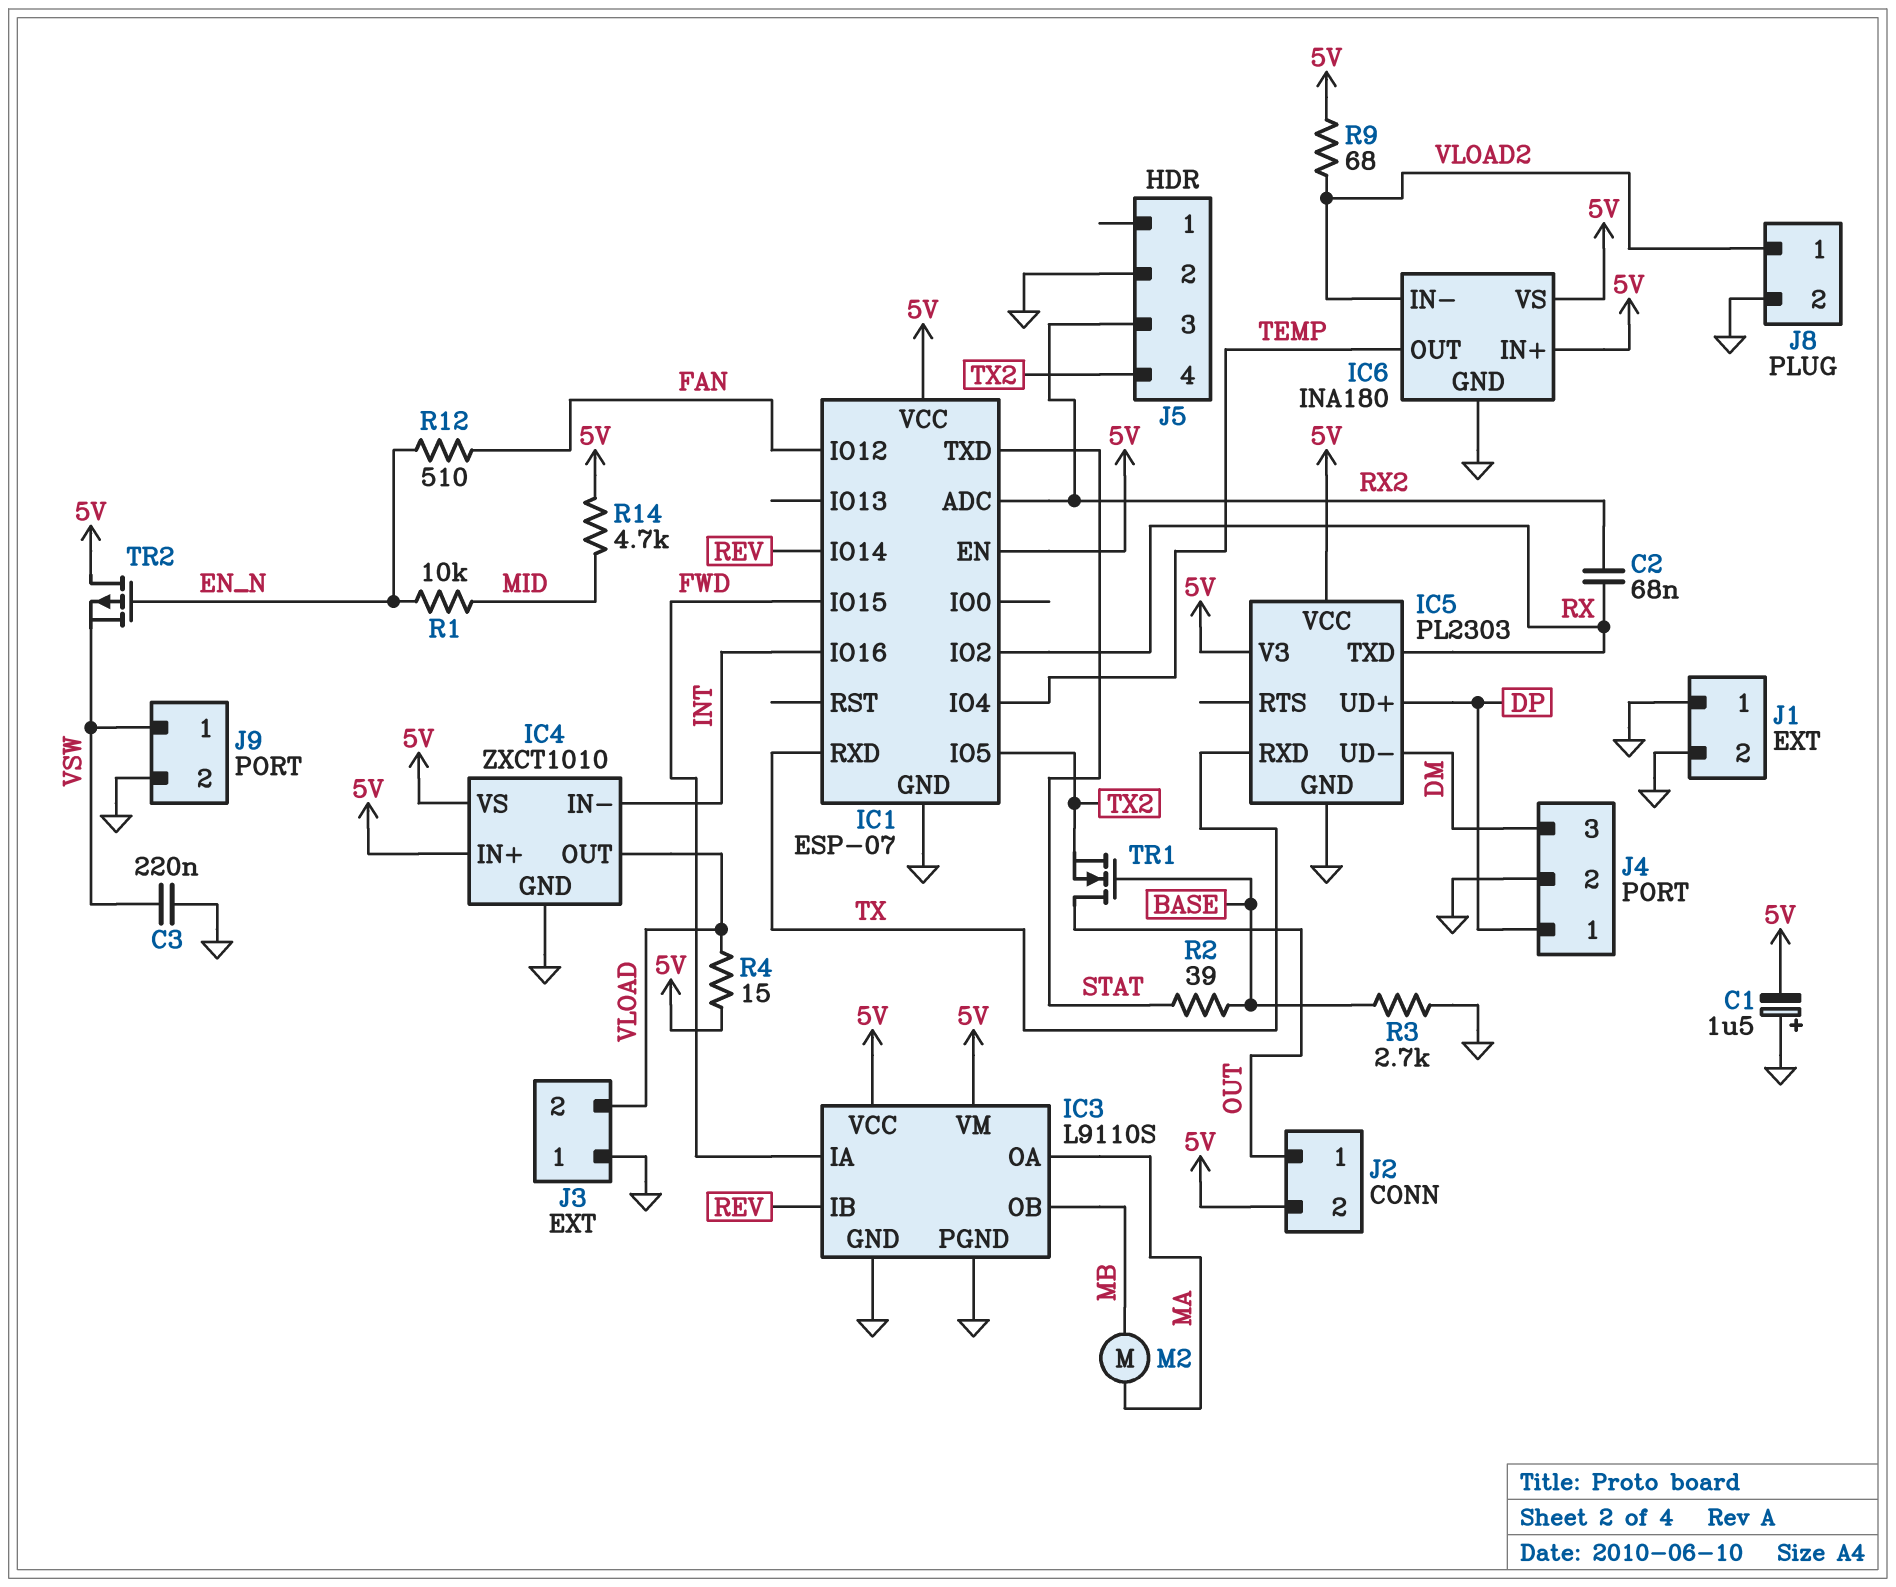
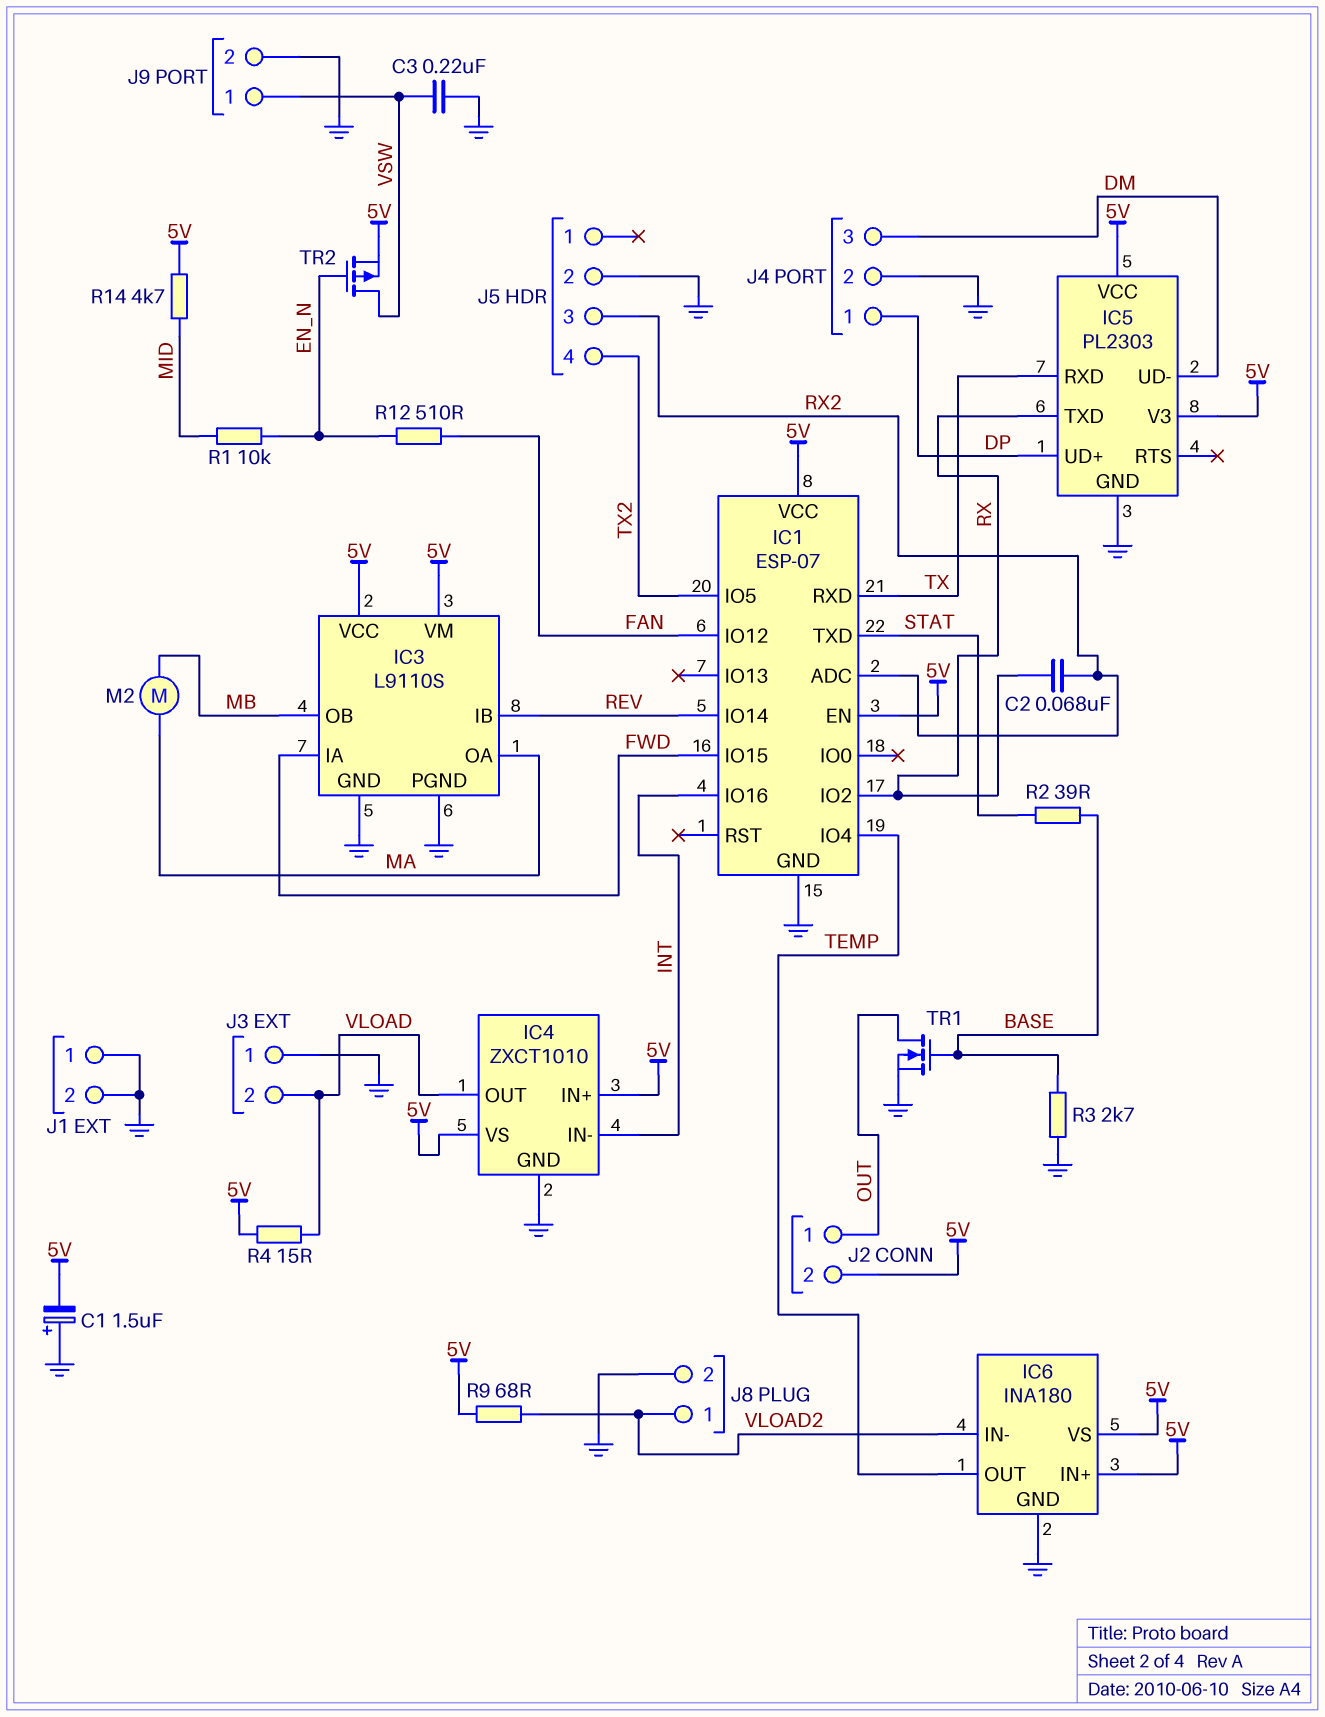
TR1: NMOS (G BASE, D OUT, S TX2) -> NMOS (G BASE, D OUT, S GND)
TR2: PMOS (G EN_N, D 5V, S VSW) -> PMOS (G EN_N, D VSW, S 5V)

